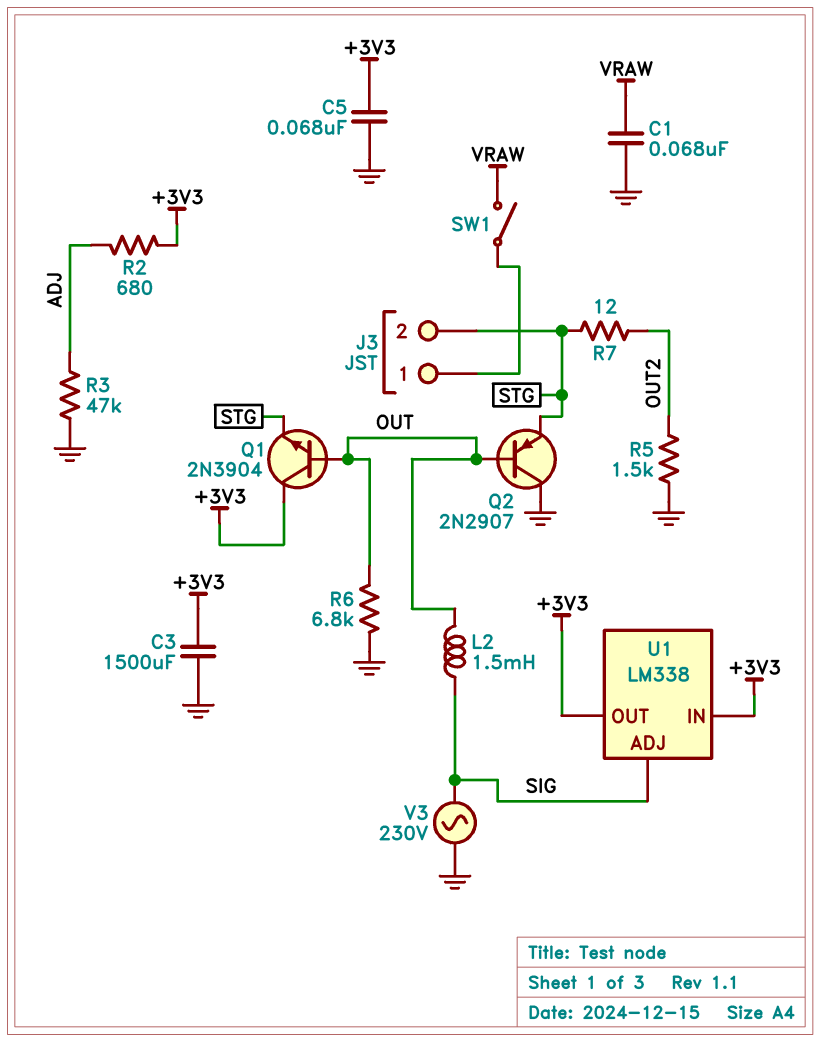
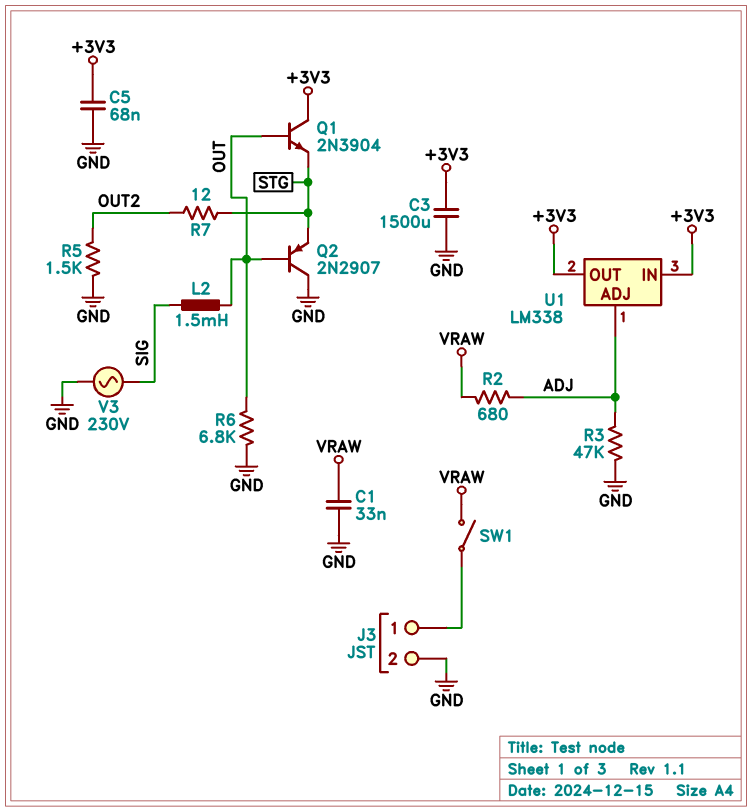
C1: 68nF (GND, VRAW) -> 33nF (GND, VRAW)
J3 pin 2: STG -> GND
R2: 680 (+3V3, ADJ) -> 680 (ADJ, VRAW)
U1 pin ADJ: SIG -> ADJ

